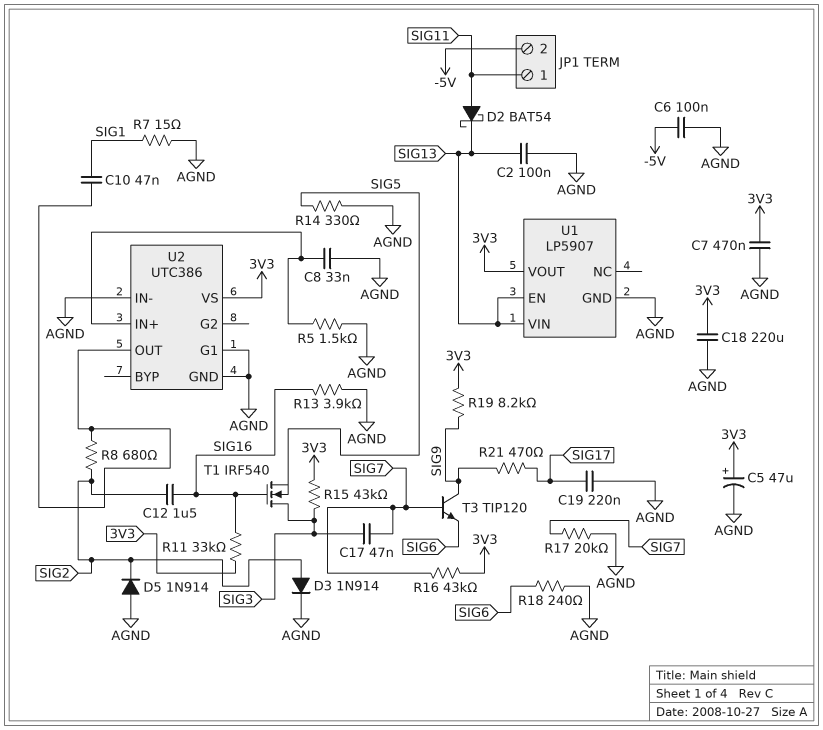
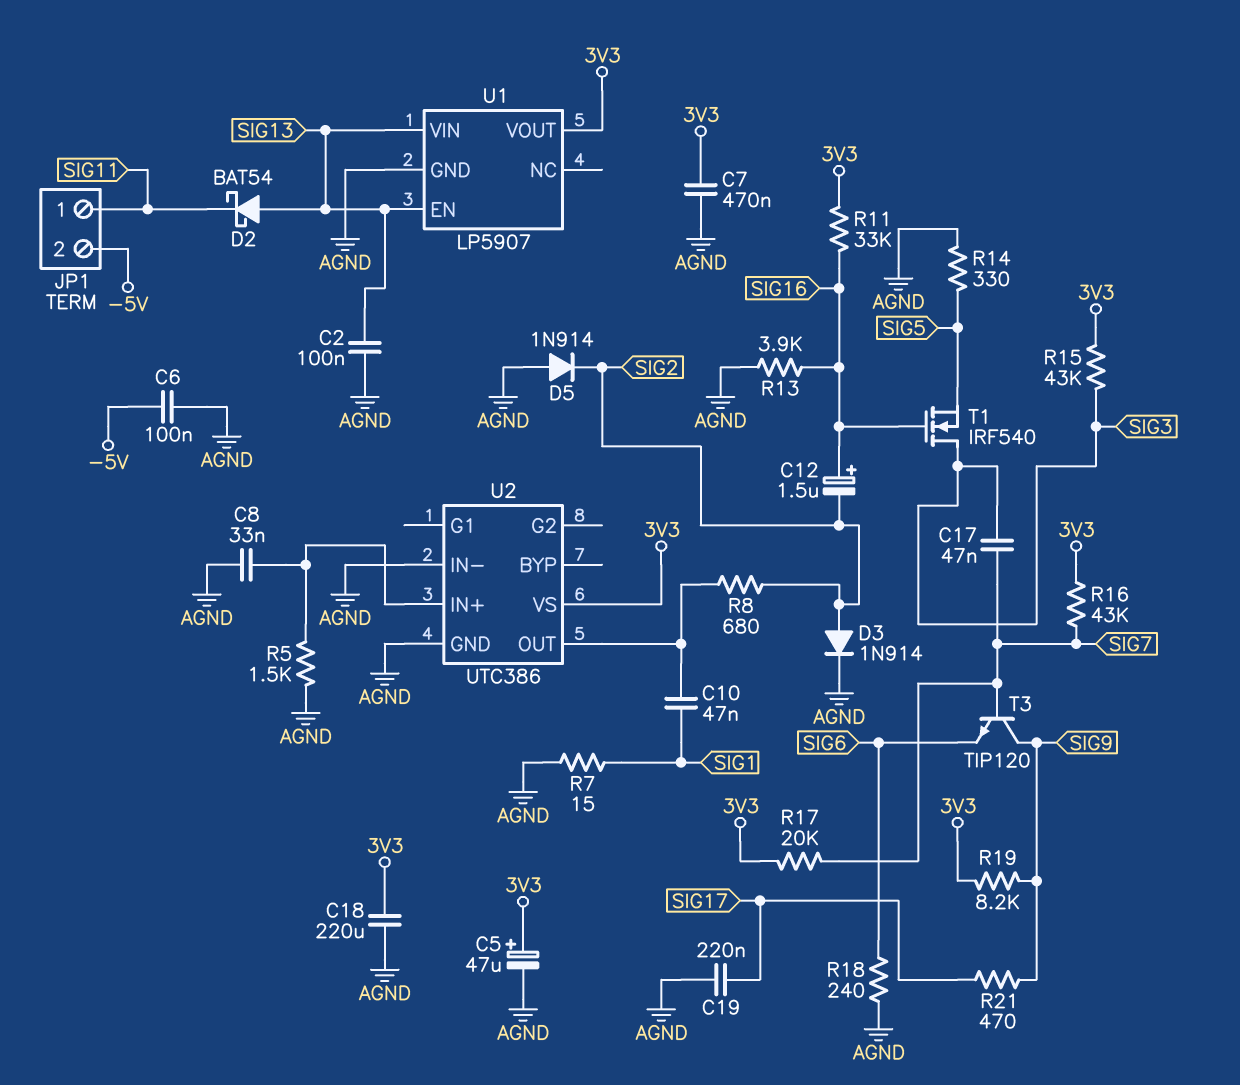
C12: 1.5uF (SIG2, SIG16) -> 1.5uF (plus SIG16, minus SIG2)
D2: schottky BAT54 (A SIG11, K SIG13) -> schottky BAT54 (A SIG13, K SIG11)
R17: 20k (AGND, SIG7) -> 20k (3V3, SIG7)
U2 pin G1: AGND -> none

